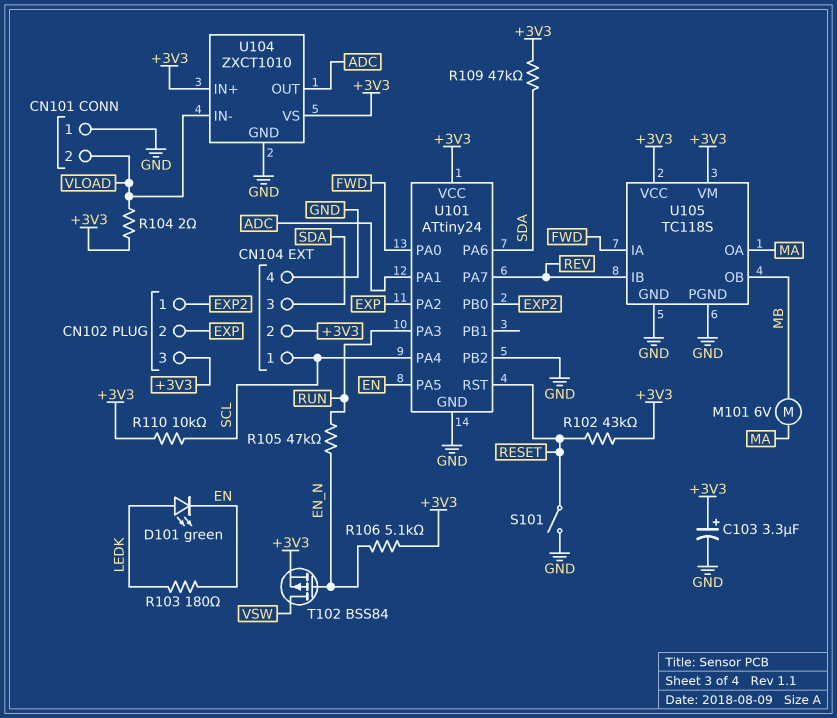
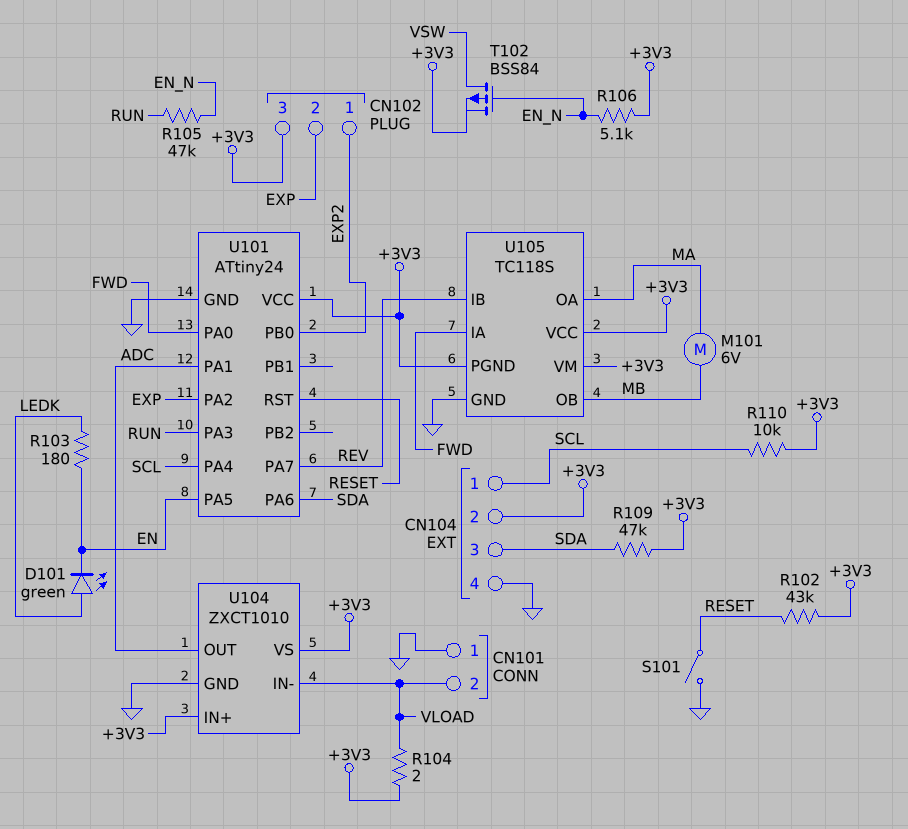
C103: 3.3uF (plus +3V3, minus GND) -> none
U101 pin PB2: GND -> none
U105 pin PGND: GND -> +3V3

